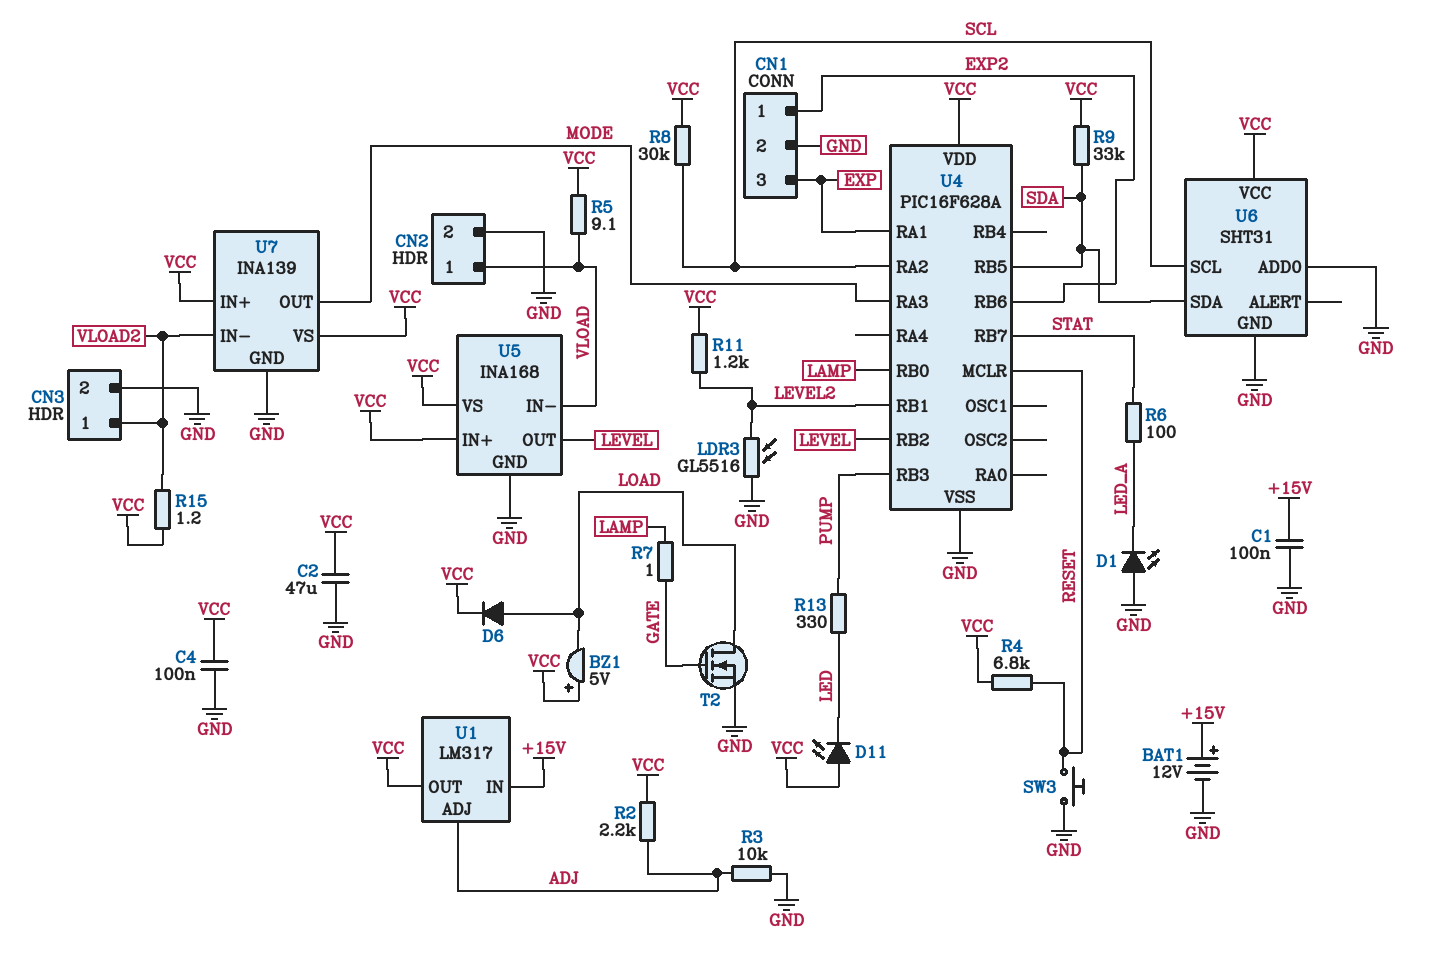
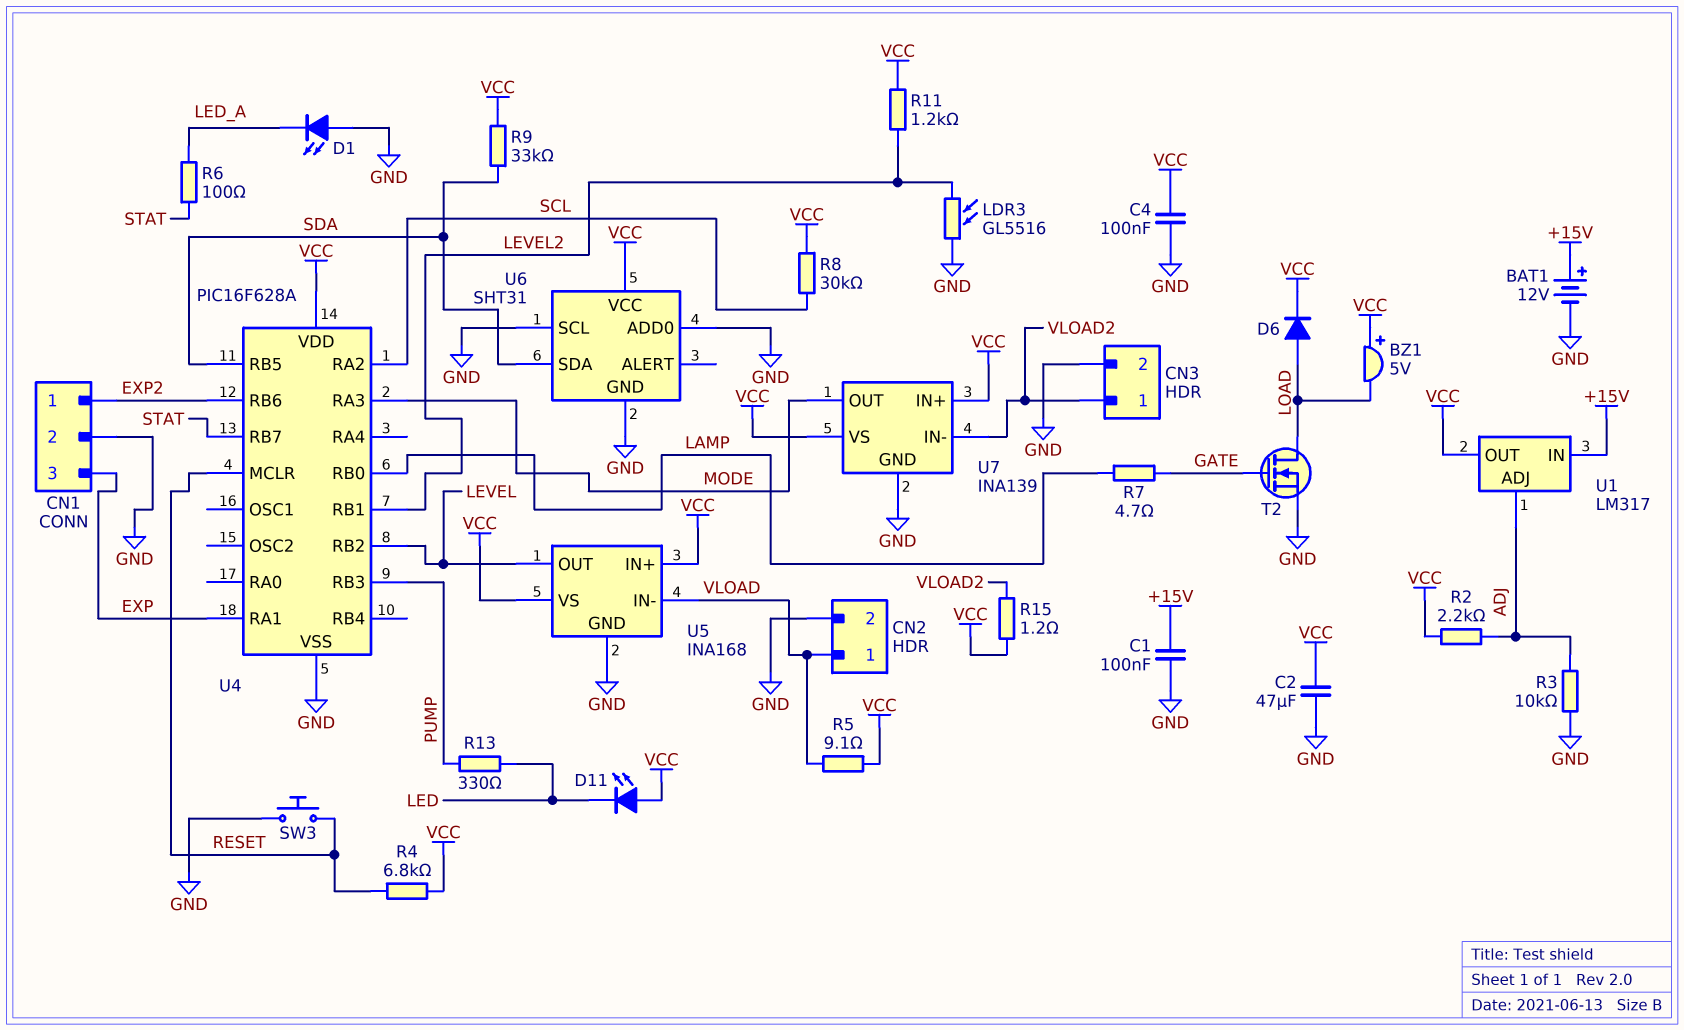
R7: 1 (GATE, LAMP) -> 4.7 (GATE, LAMP)
U6 pin SCL: SCL -> GND

